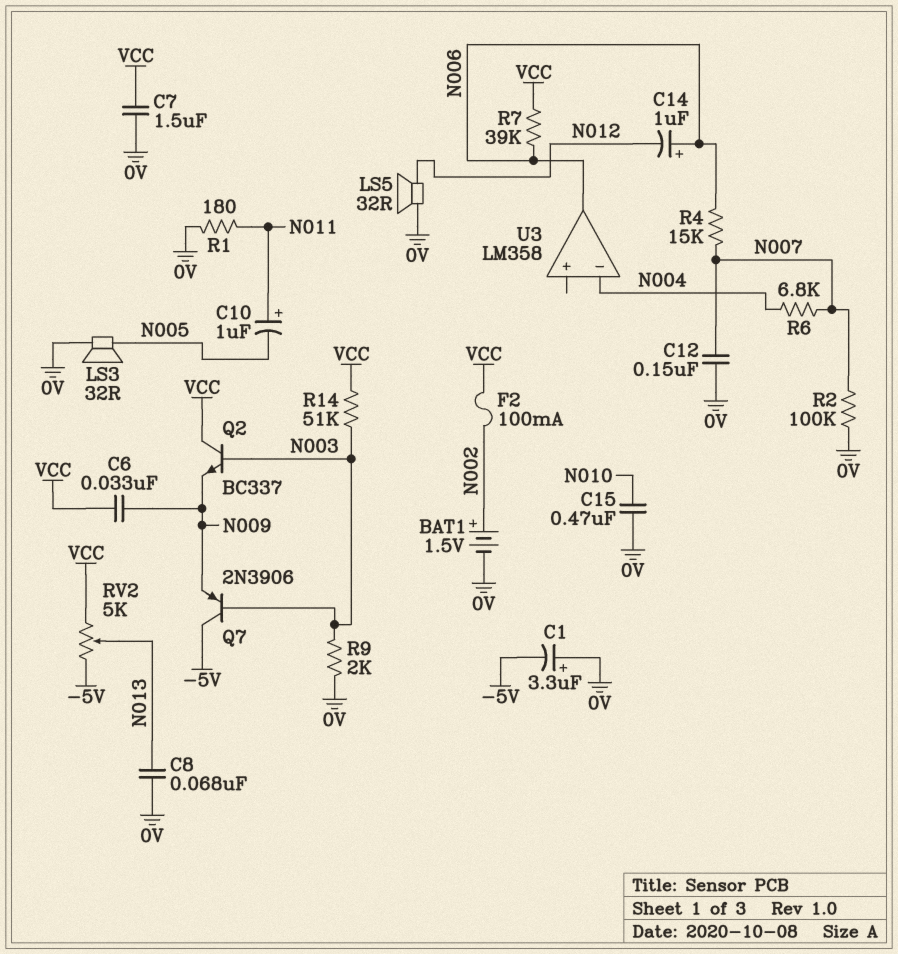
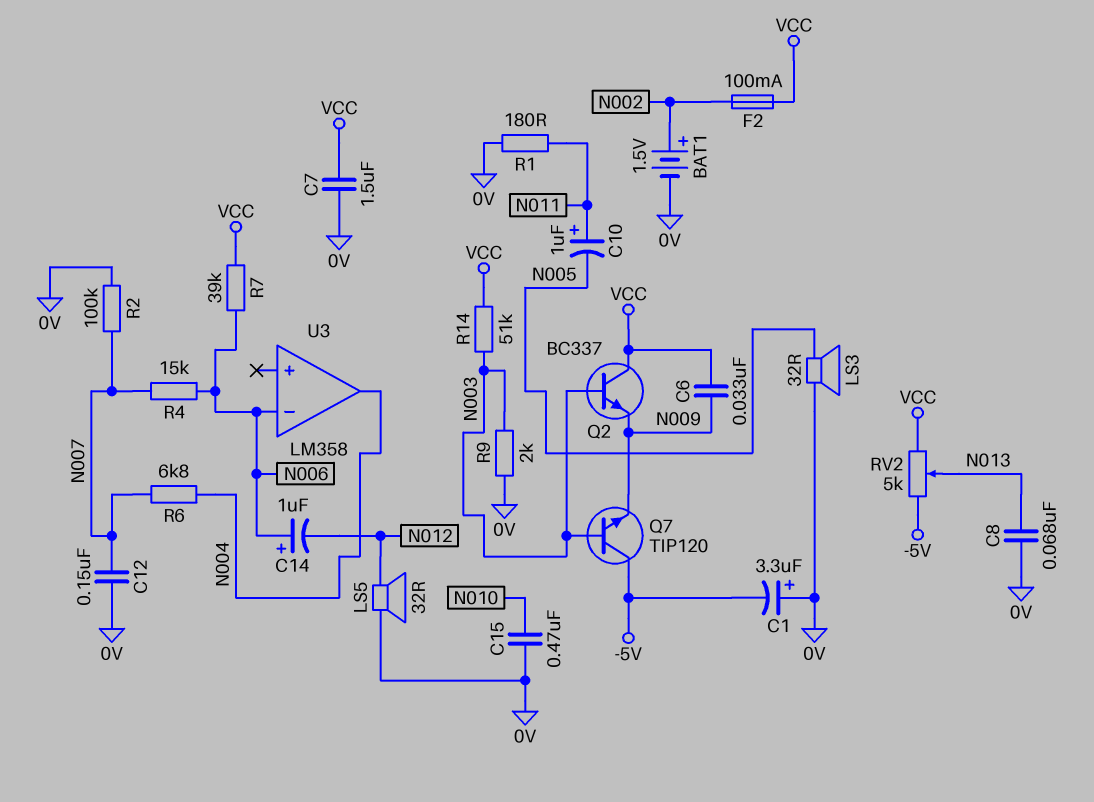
Q7: PNP 2N3906 (B N003, C -5V, E N009) -> NPN TIP120 (B N003, C -5V, E N009)
U3 pin in-: N004 -> N006
U3 pin out: N006 -> N004

